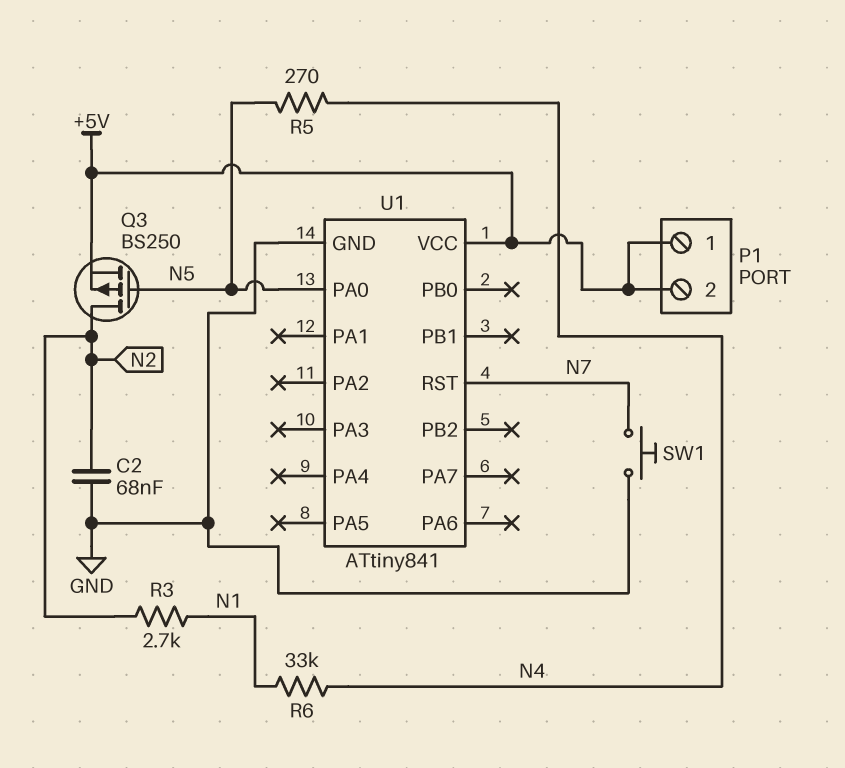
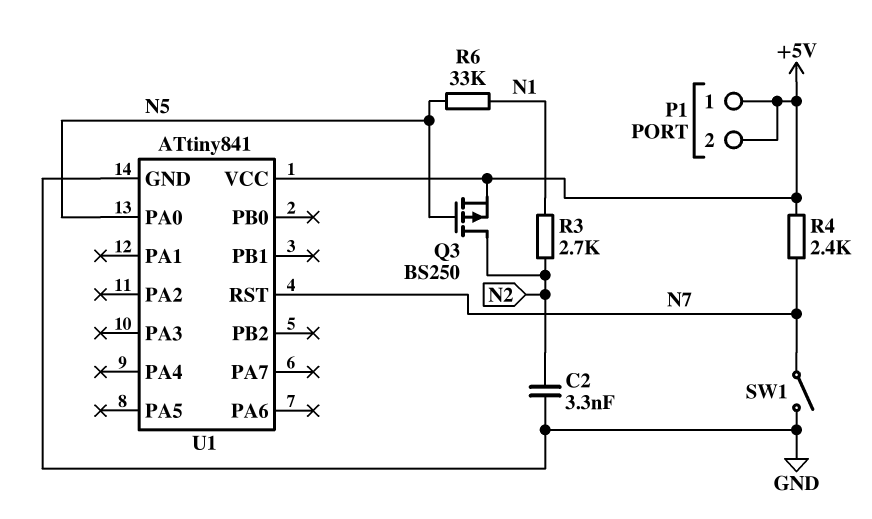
C2: 68nF (GND, N2) -> 3.3nF (GND, N2)
R4: none -> 2.4k (+5V, N7)
R5: 270 (N4, N5) -> none
R6: 33k (N1, N4) -> 33k (N1, N5)
SW1: button (GND, N7) -> switch (GND, N7)

